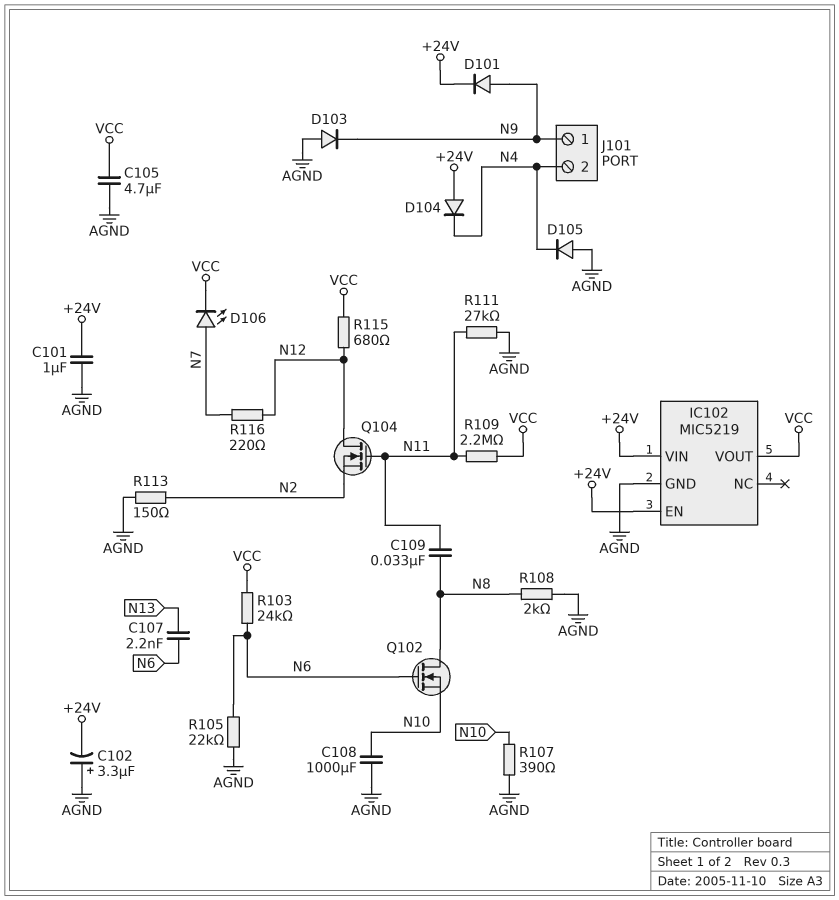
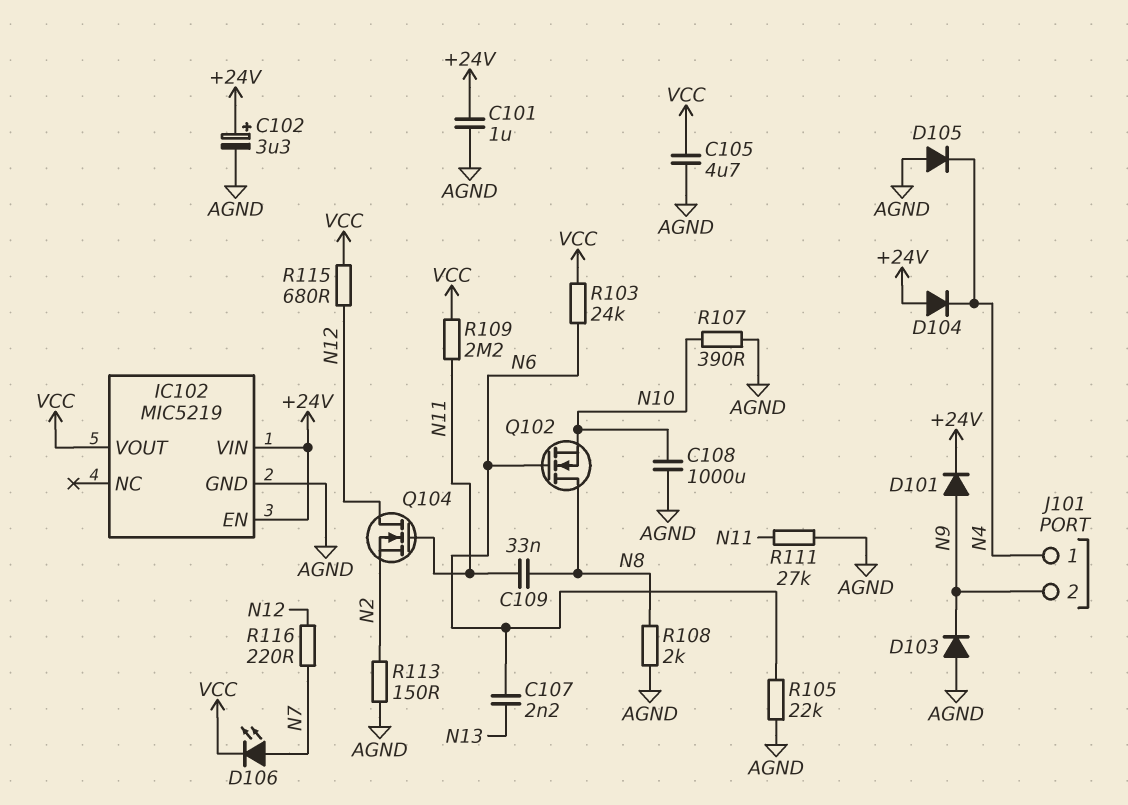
C102: 3.3uF (plus AGND, minus +24V) -> 3.3uF (plus +24V, minus AGND)
J101 pin 1: N9 -> N4
J101 pin 2: N4 -> N9

